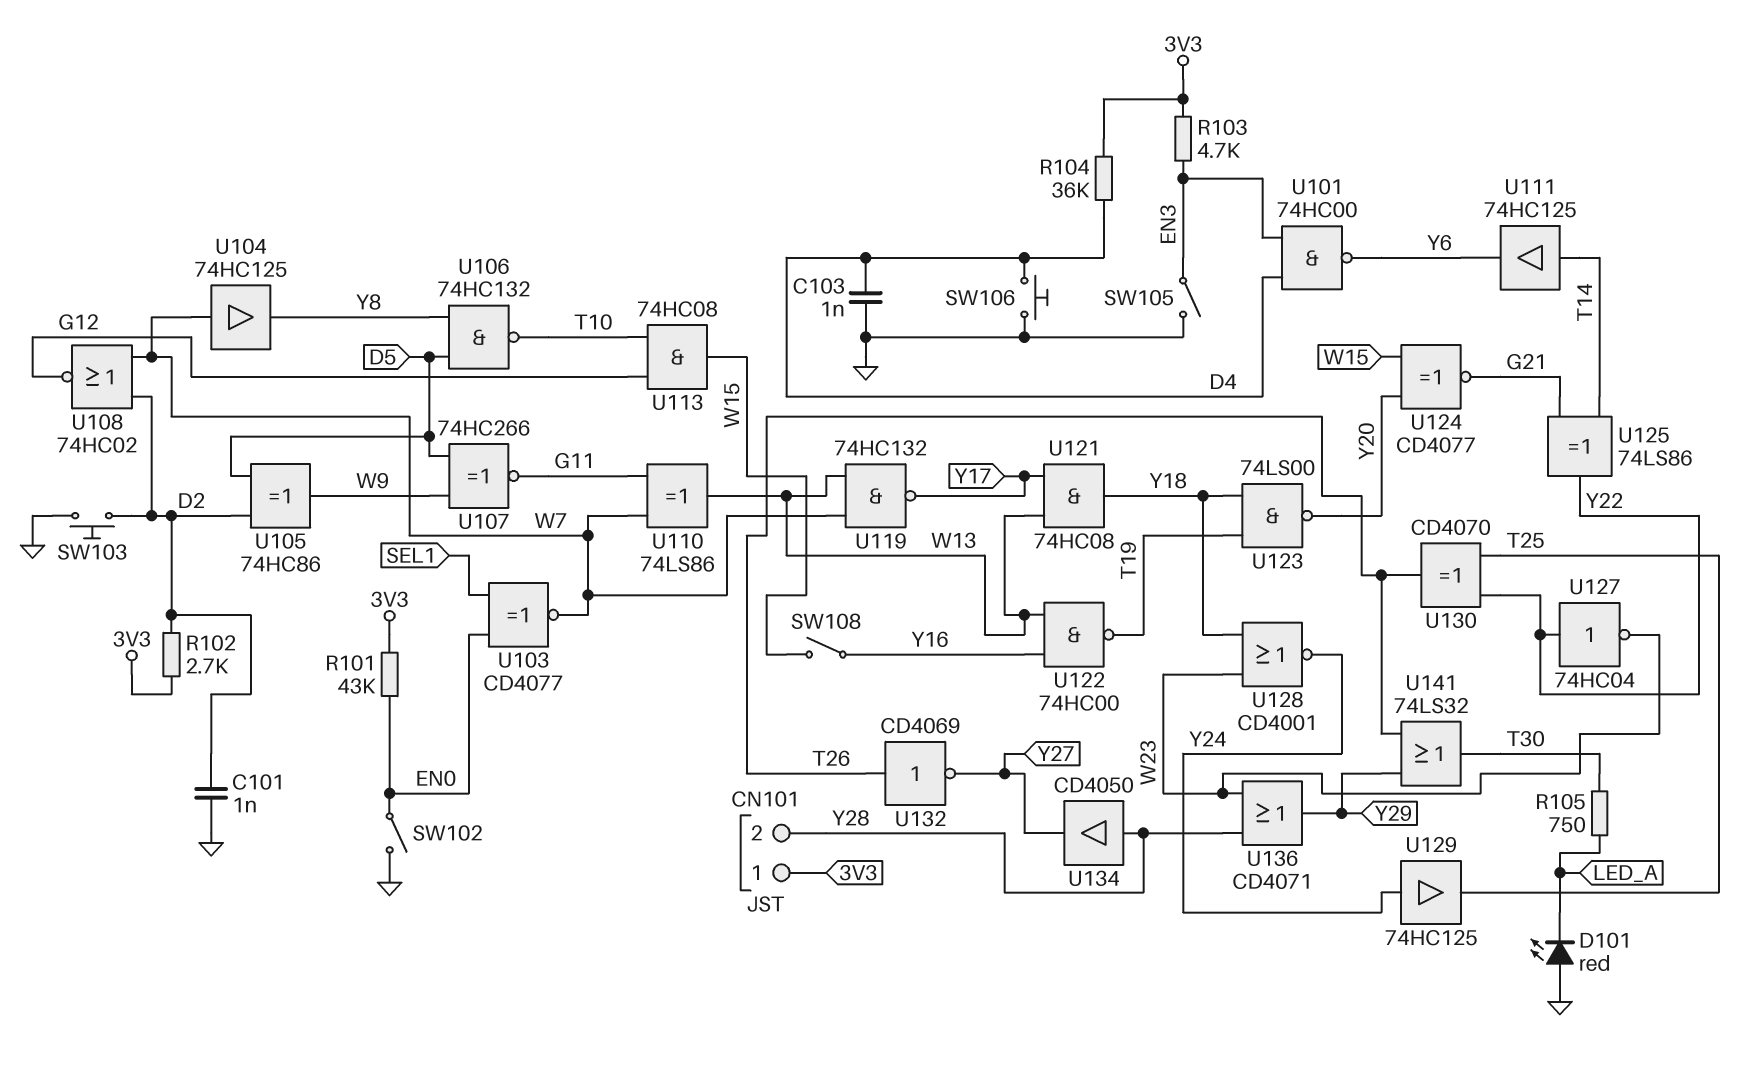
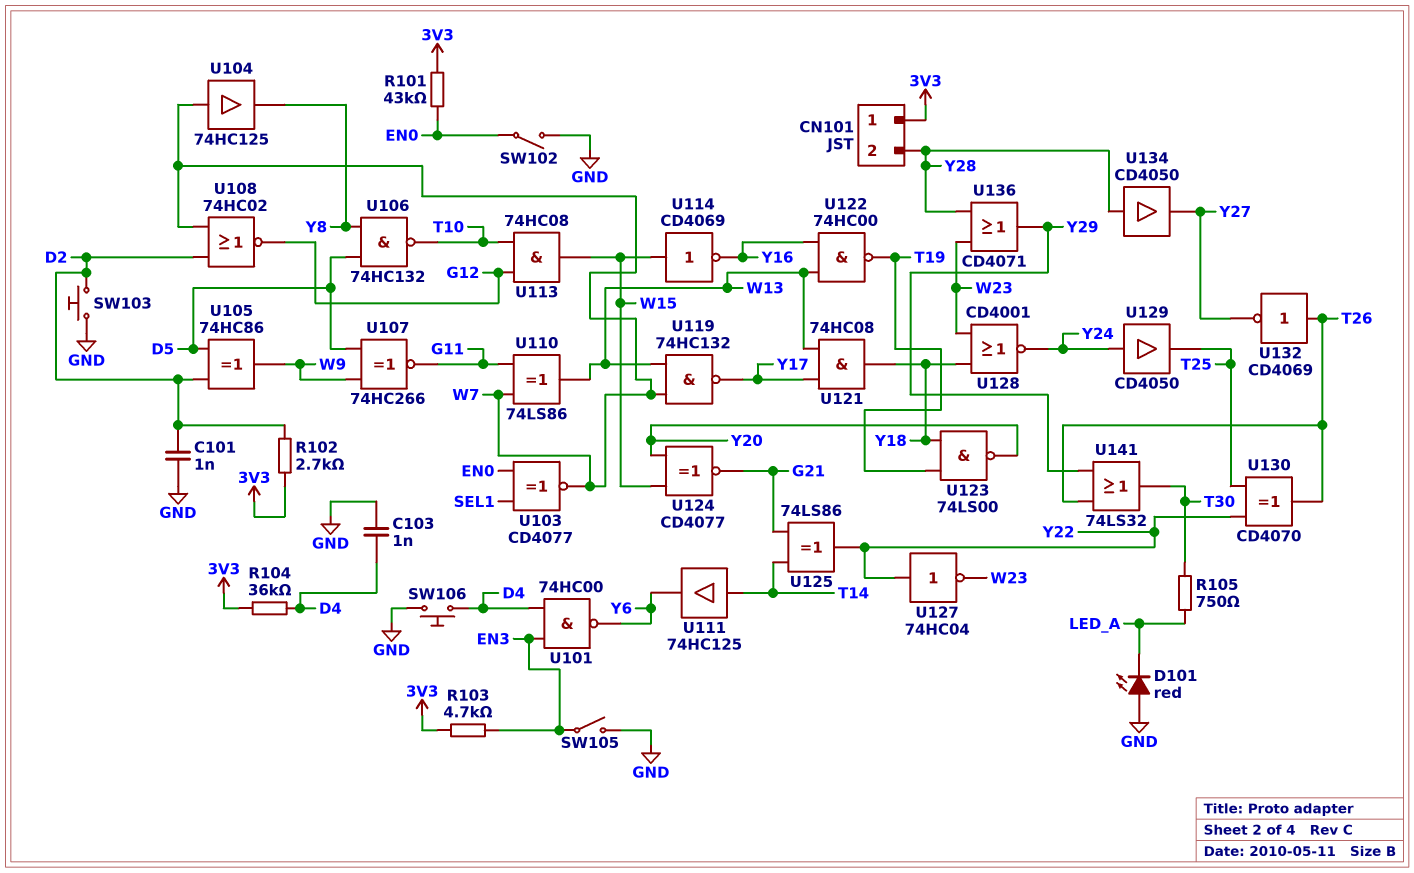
SW108: switch (W15, Y16) -> none
U114: none -> NOT CD4069 (in W15, out Y16)
U129: buffer 74HC125 (in Y24, out T25) -> buffer CD4050 (in Y24, out T25)

